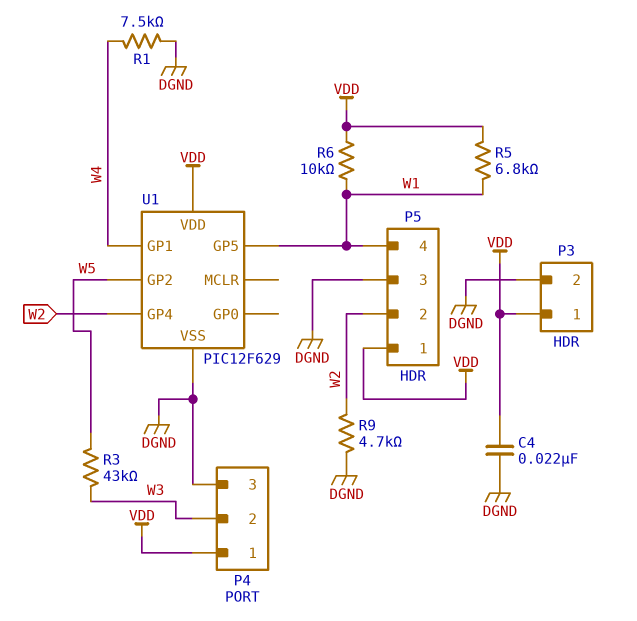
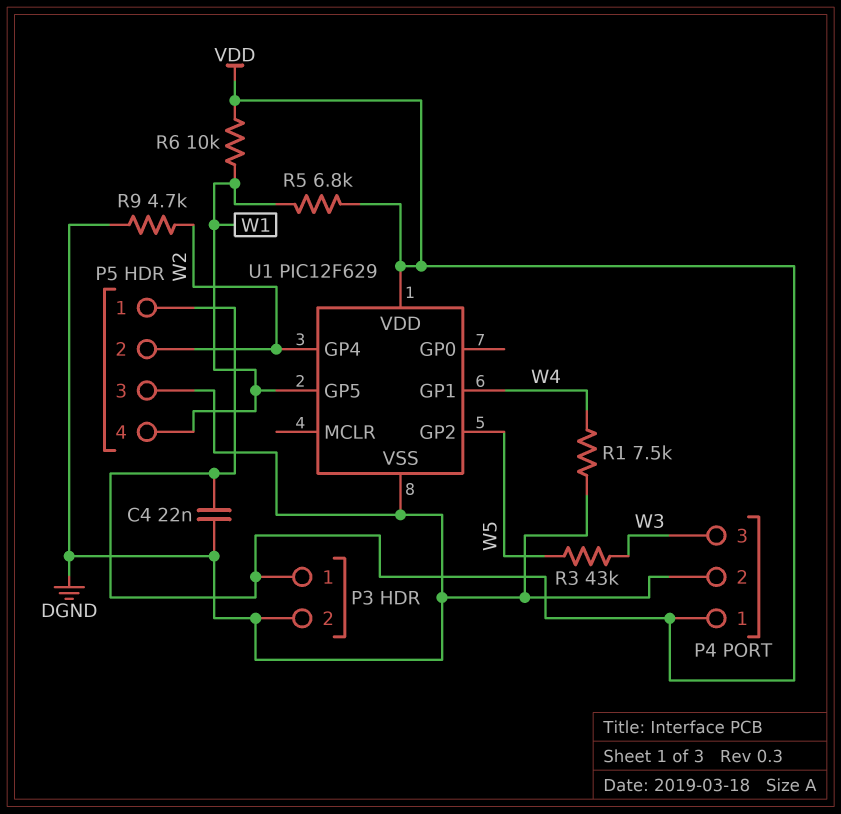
P4 pin 2: W3 -> DGND
P4 pin 3: DGND -> W3

